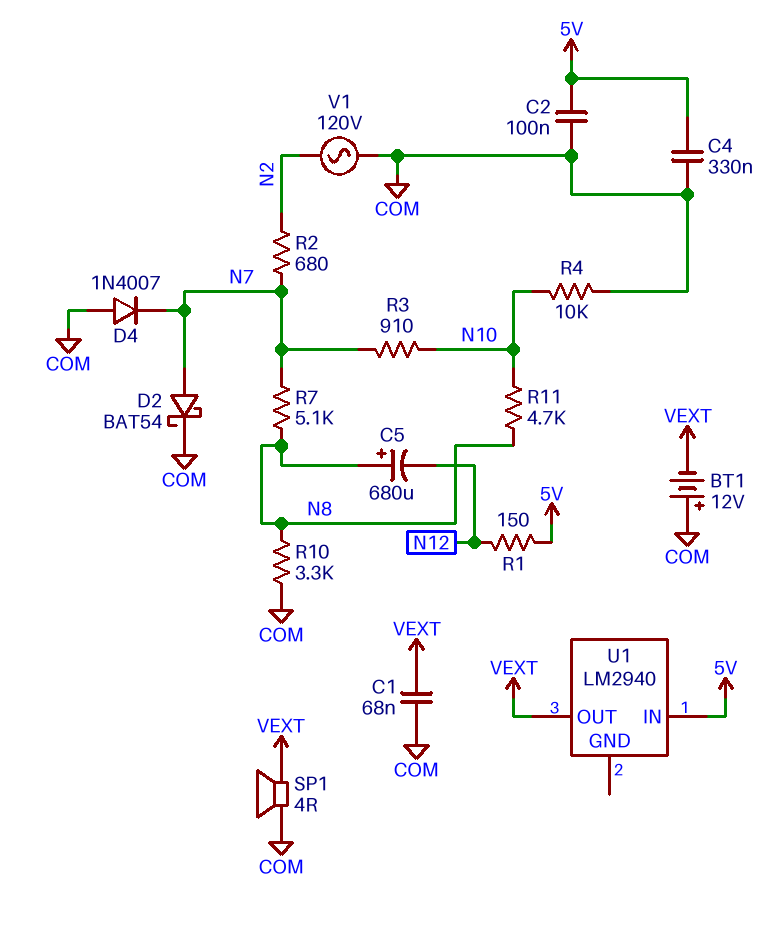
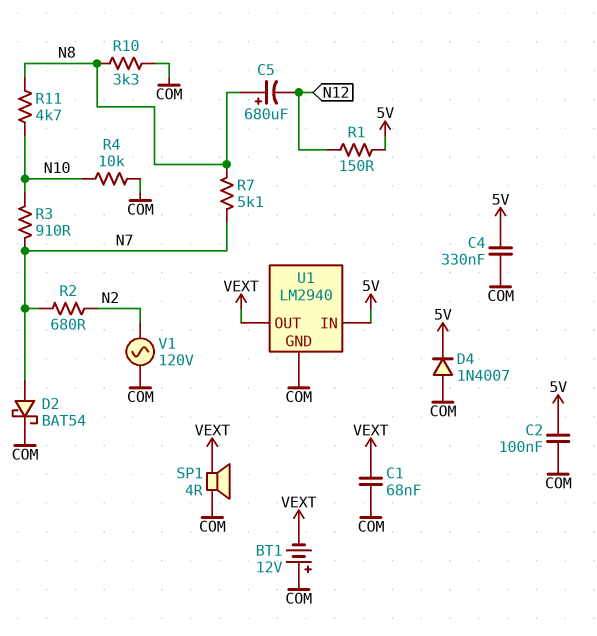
D4: diode 1N4007 (A COM, K N7) -> diode 1N4007 (A COM, K 5V)
U1 pin GND: none -> COM

